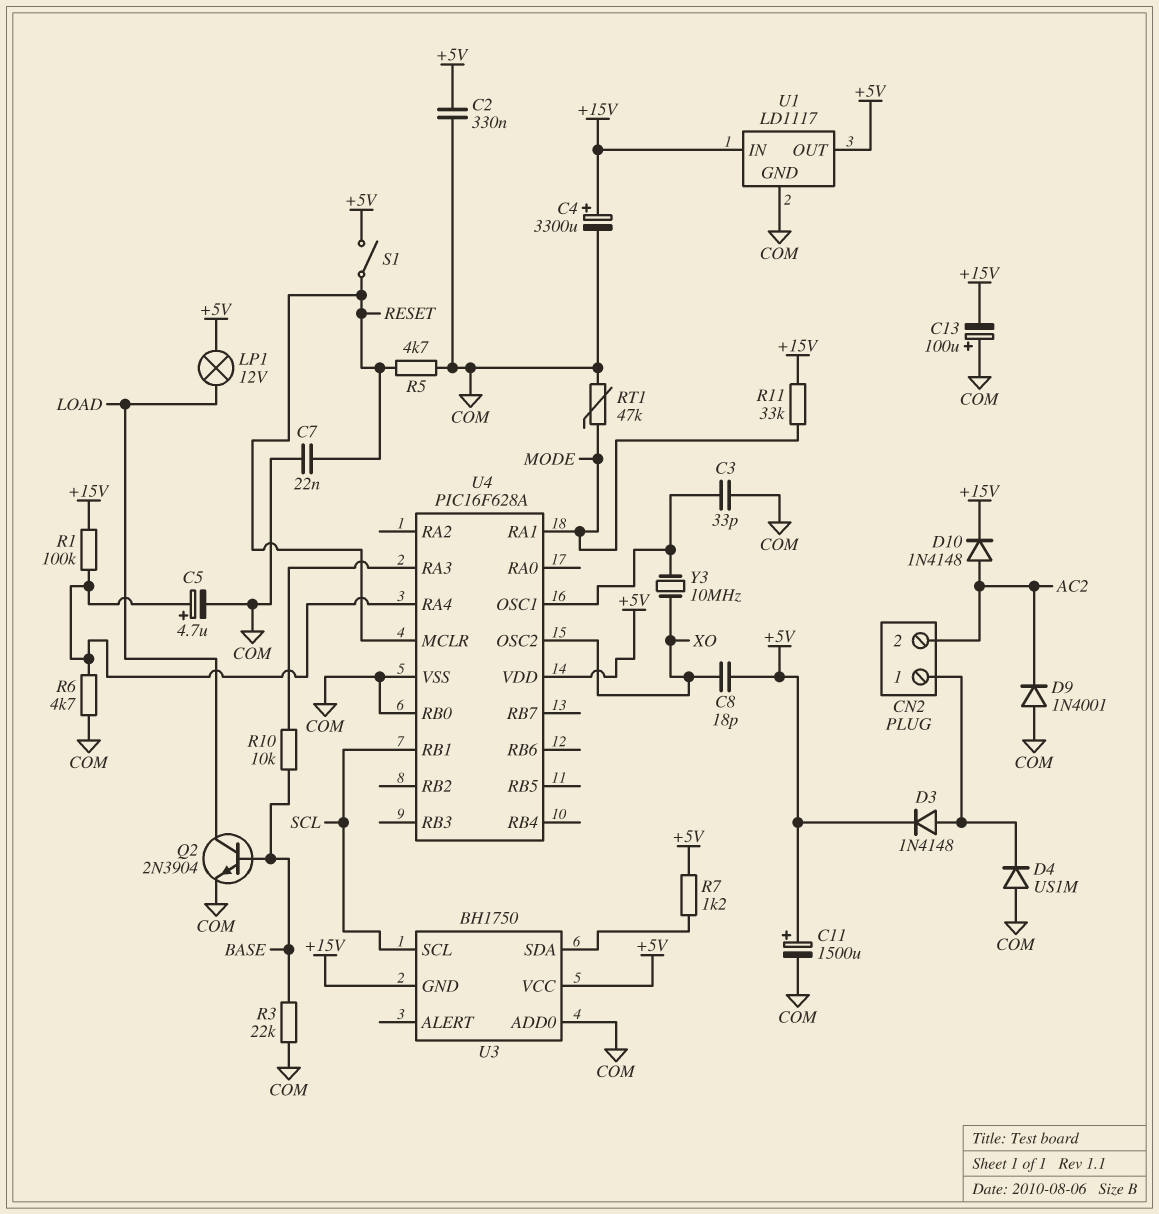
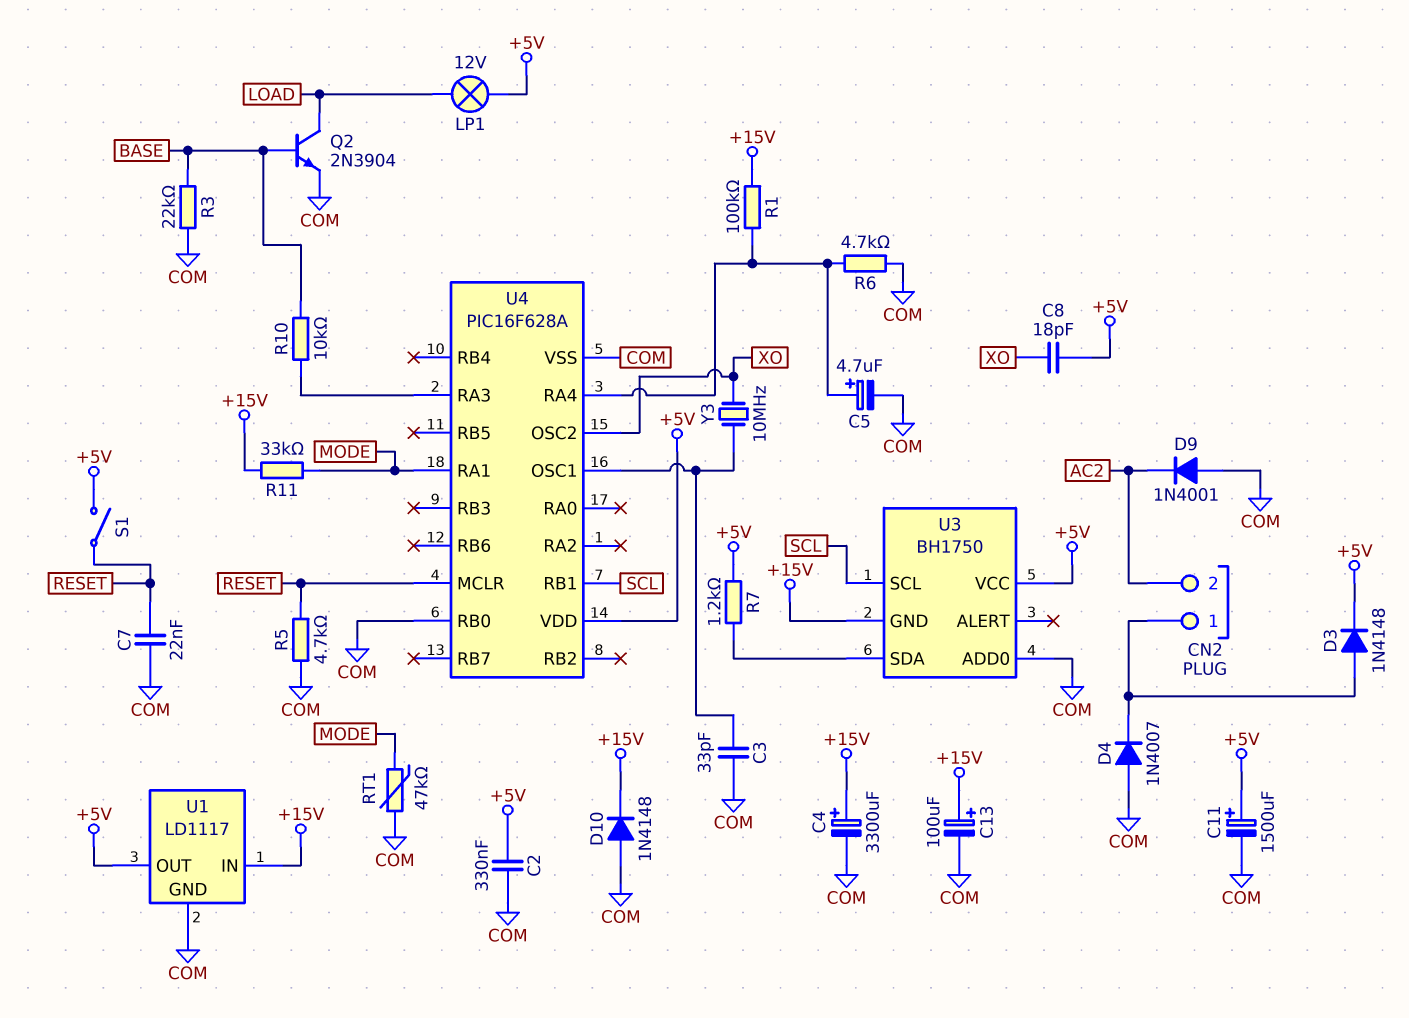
C13: 100uF (plus COM, minus +15V) -> 100uF (plus +15V, minus COM)
D4: diode US1M (A COM, K CN2/1) -> diode 1N4007 (A COM, K CN2/1)
D10: diode 1N4148 (A AC2, K +15V) -> diode 1N4148 (A COM, K +15V)

